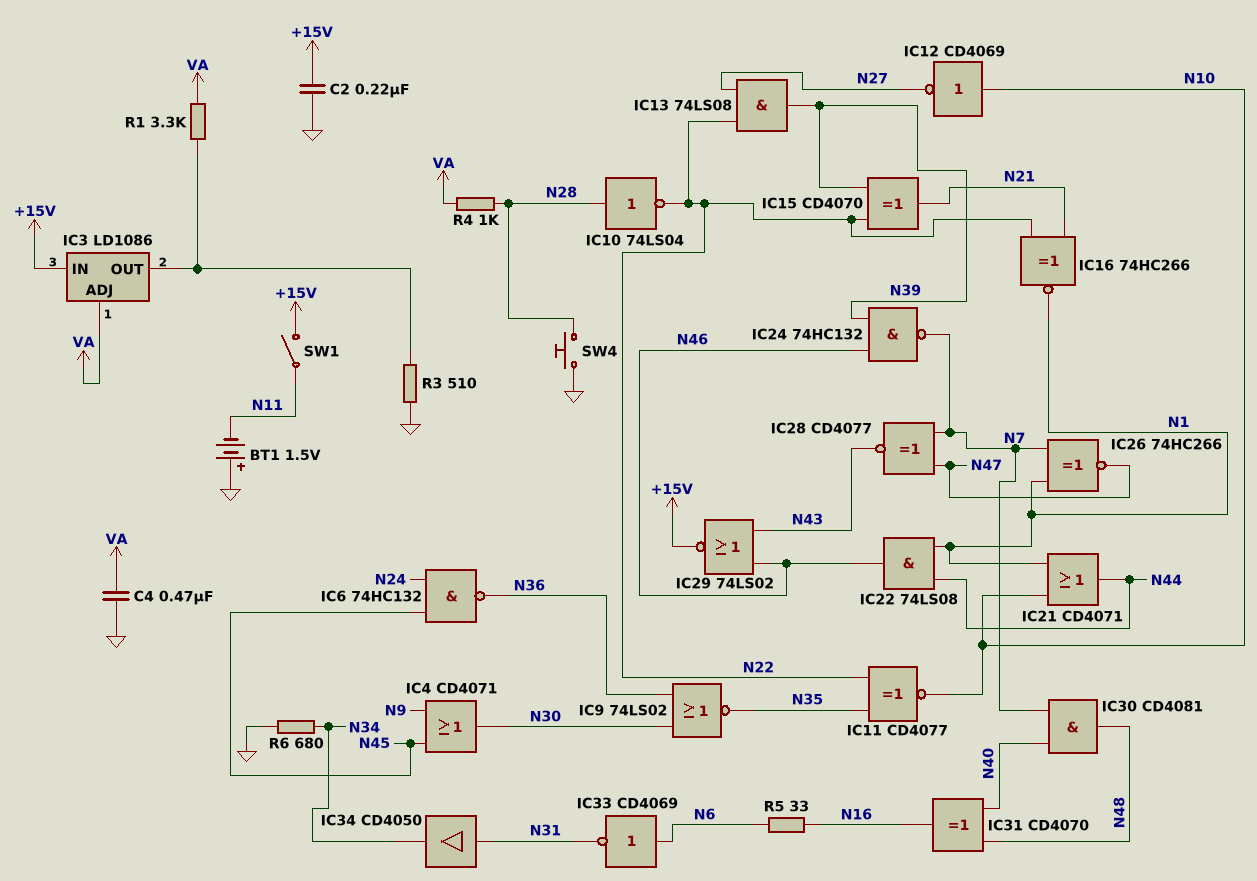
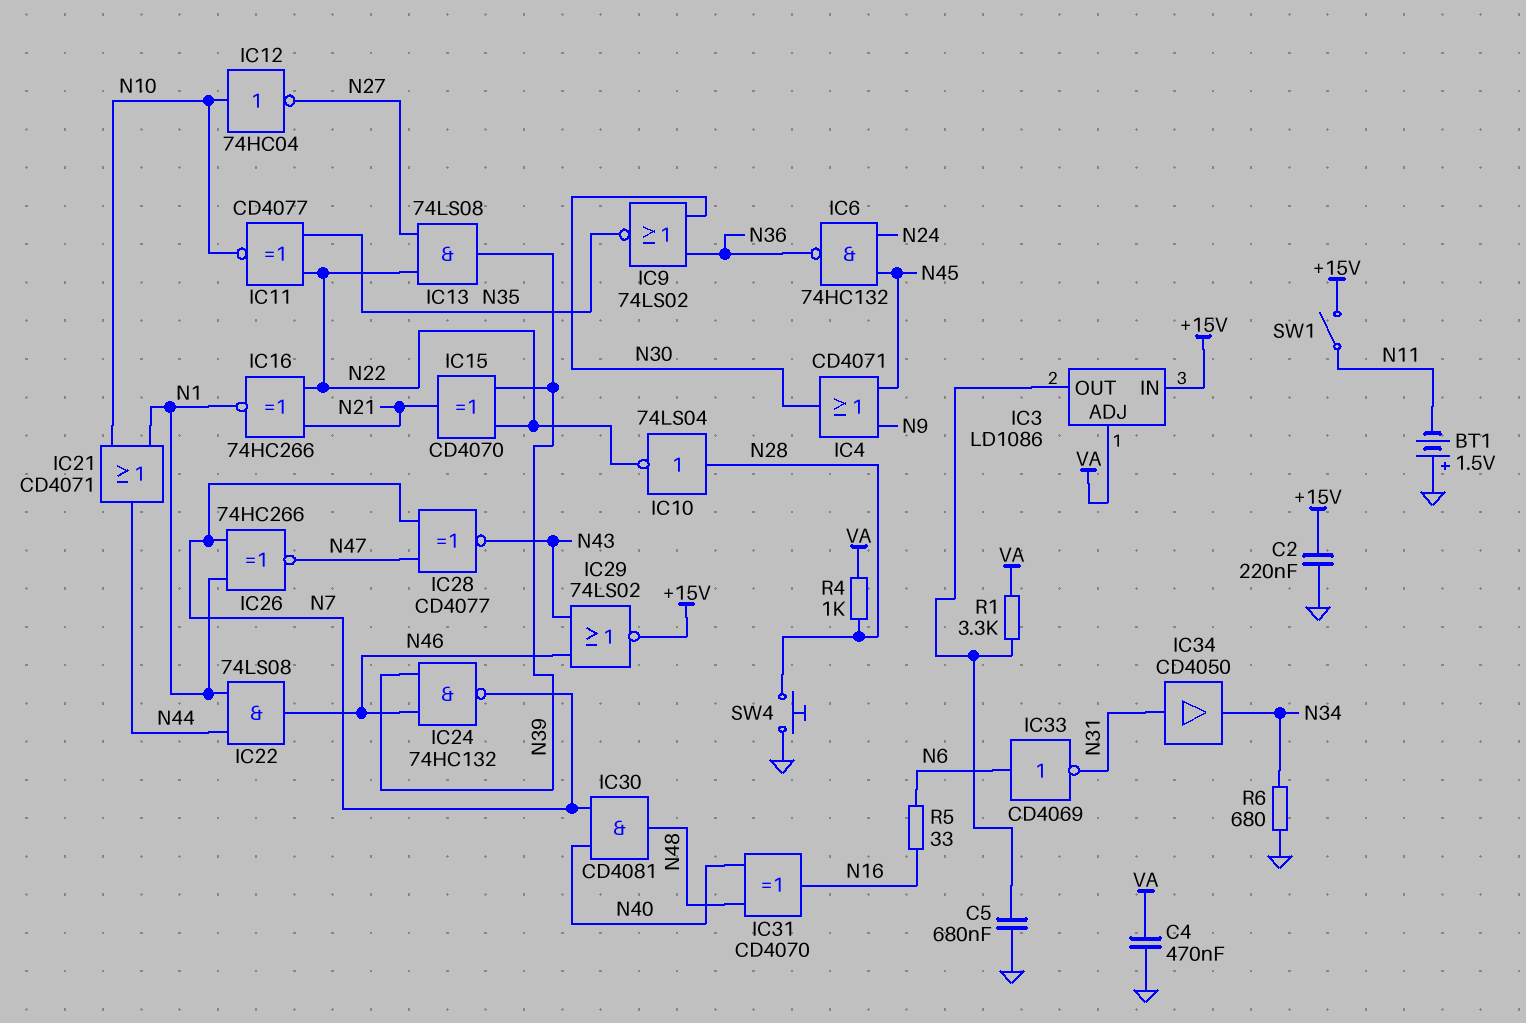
C5: none -> 680nF (GND, IC3/OUT)
IC12: NOT CD4069 (in N10, out N27) -> NOT 74HC04 (in N10, out N27)
R3: 510 (GND, IC3/OUT) -> none

